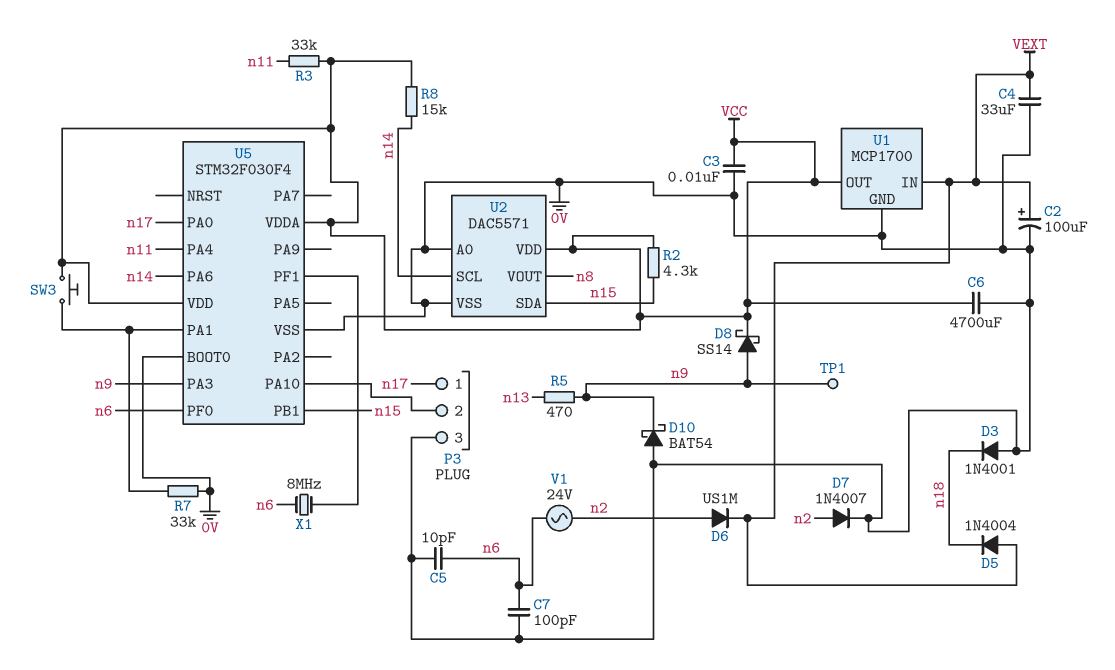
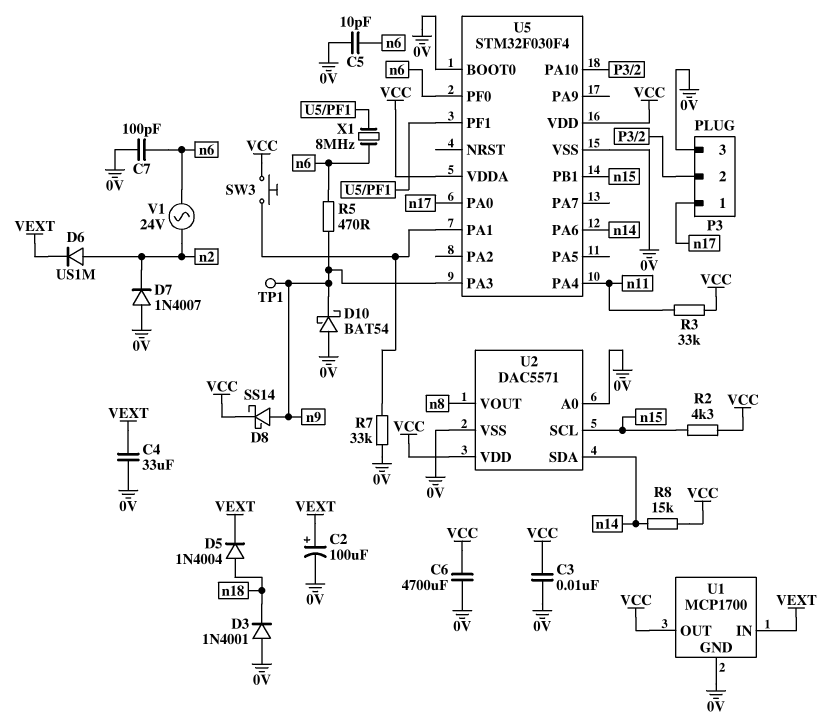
D5: diode 1N4004 (A VEXT, K n18) -> diode 1N4004 (A n18, K VEXT)
D7: diode 1N4007 (A n2, K 0V) -> diode 1N4007 (A 0V, K n2)
R5: 470 (n9, n13) -> 470 (n6, n9)
U2 pin SCL: n14 -> n15
U2 pin SDA: n15 -> n14

